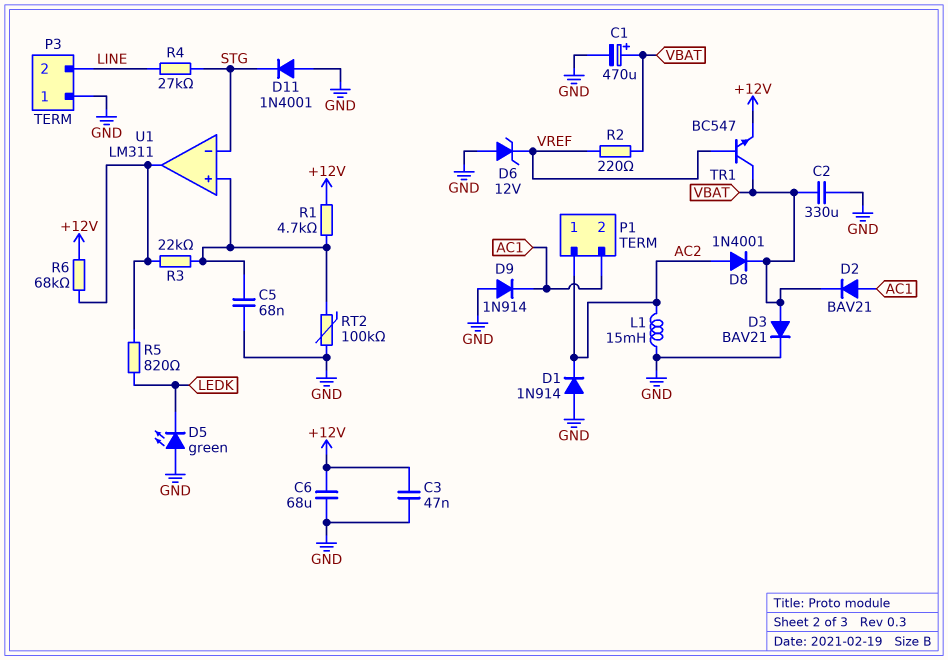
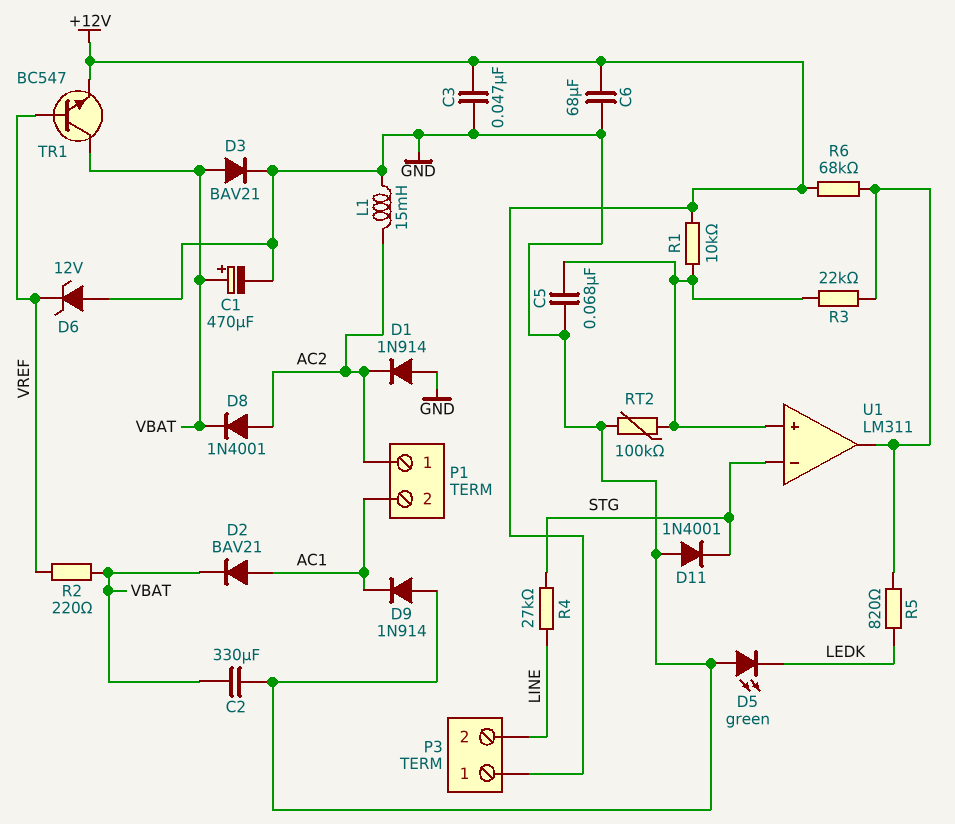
P3 pin 1: GND -> +12V
R1: 4.7k (+12V, U1/in+) -> 10k (+12V, U1/in+)

